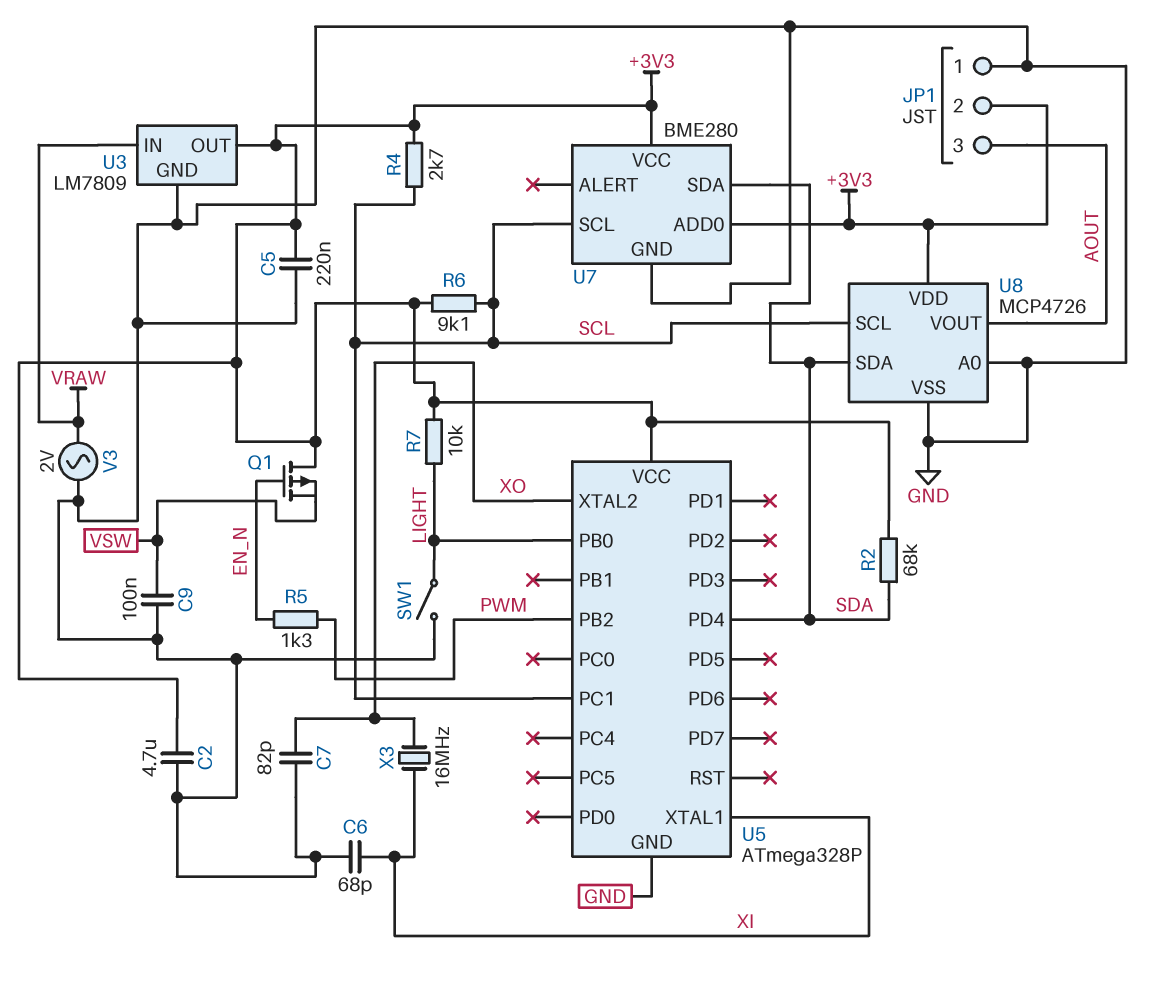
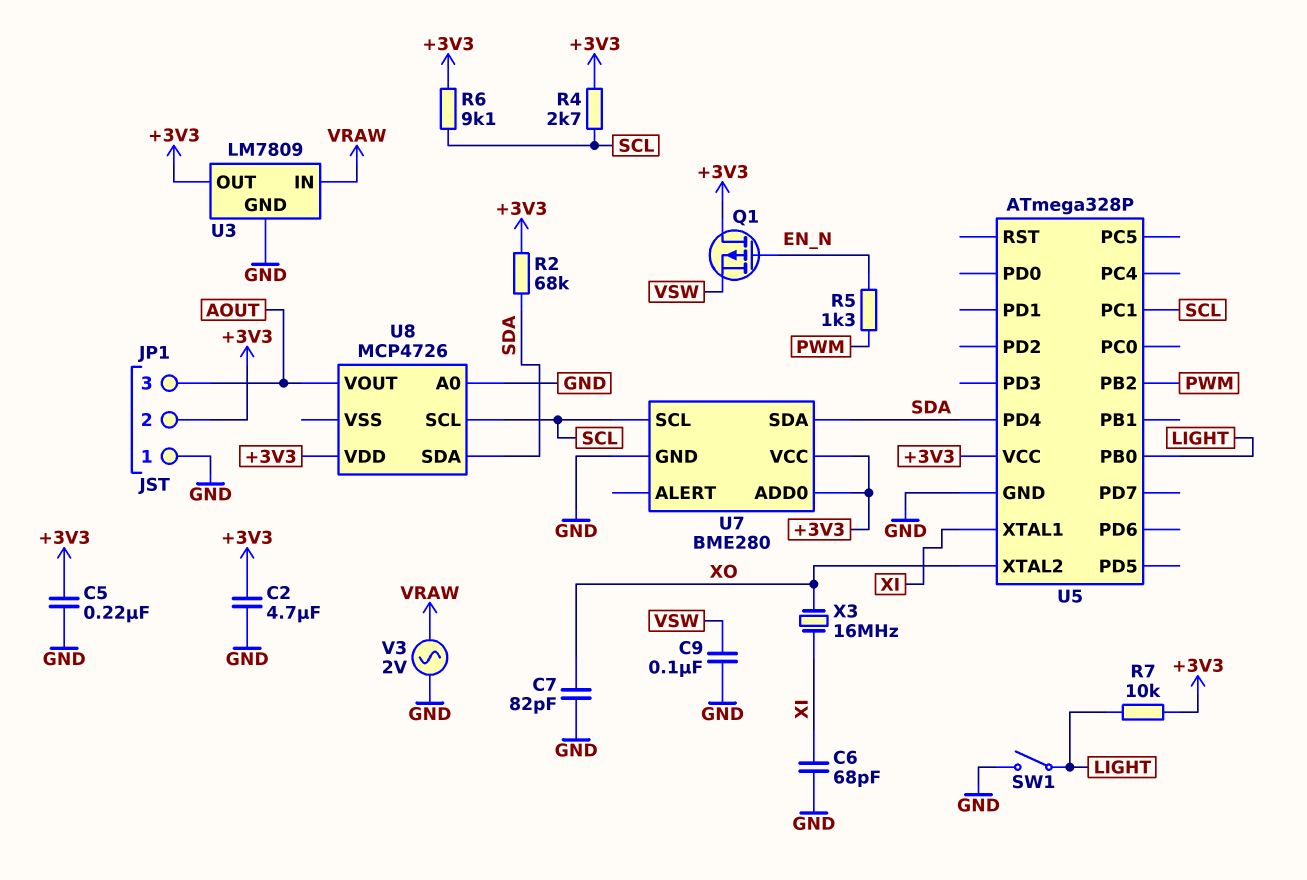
U8 pin VSS: GND -> none

